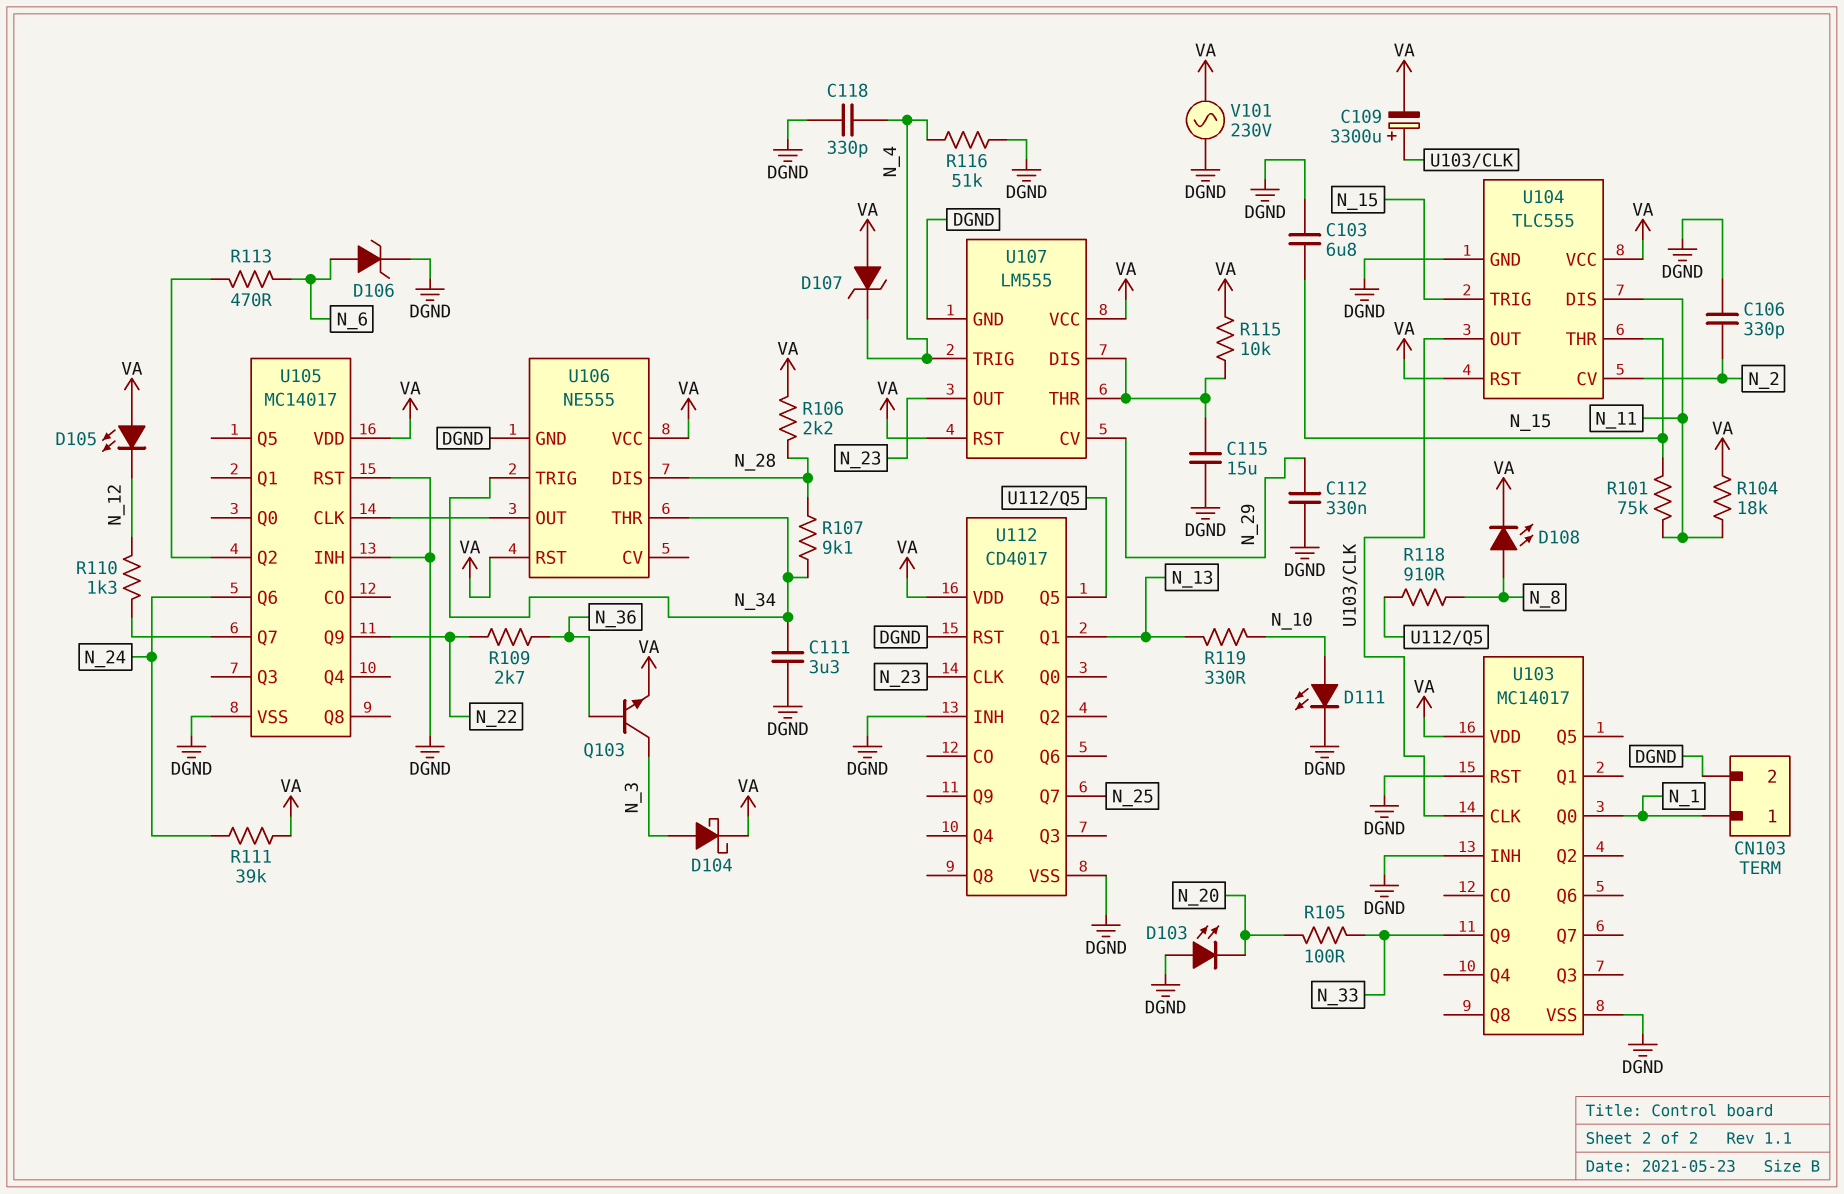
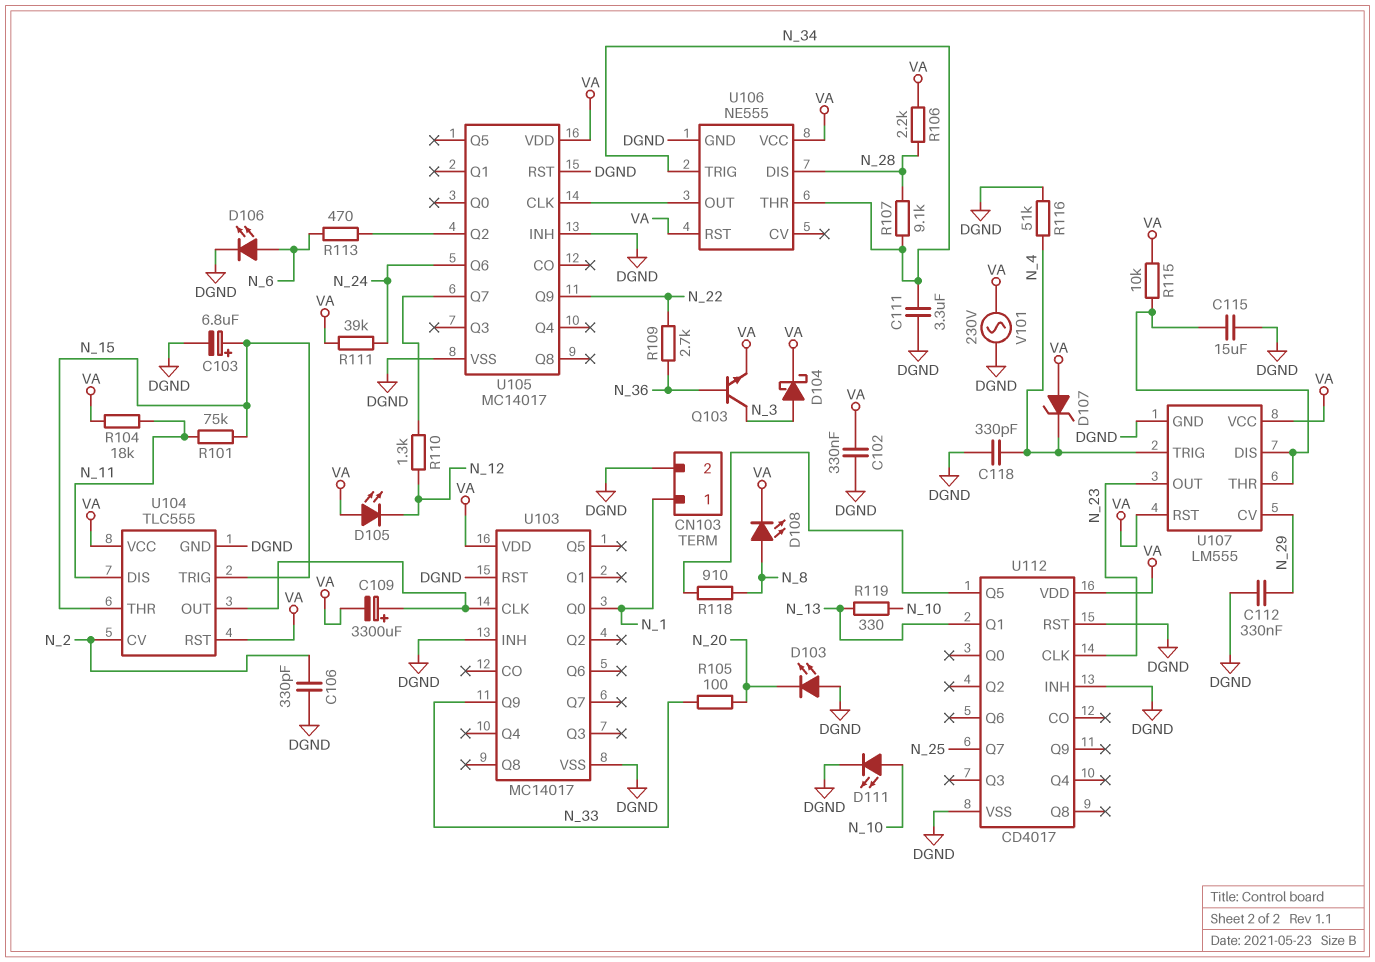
C102: none -> 330nF (DGND, VA)
C103: 6.8uF (DGND, N_15) -> 6.8uF (plus N_15, minus DGND)
D106: zener (A N_6, K DGND) -> LED (A N_6, K DGND)

